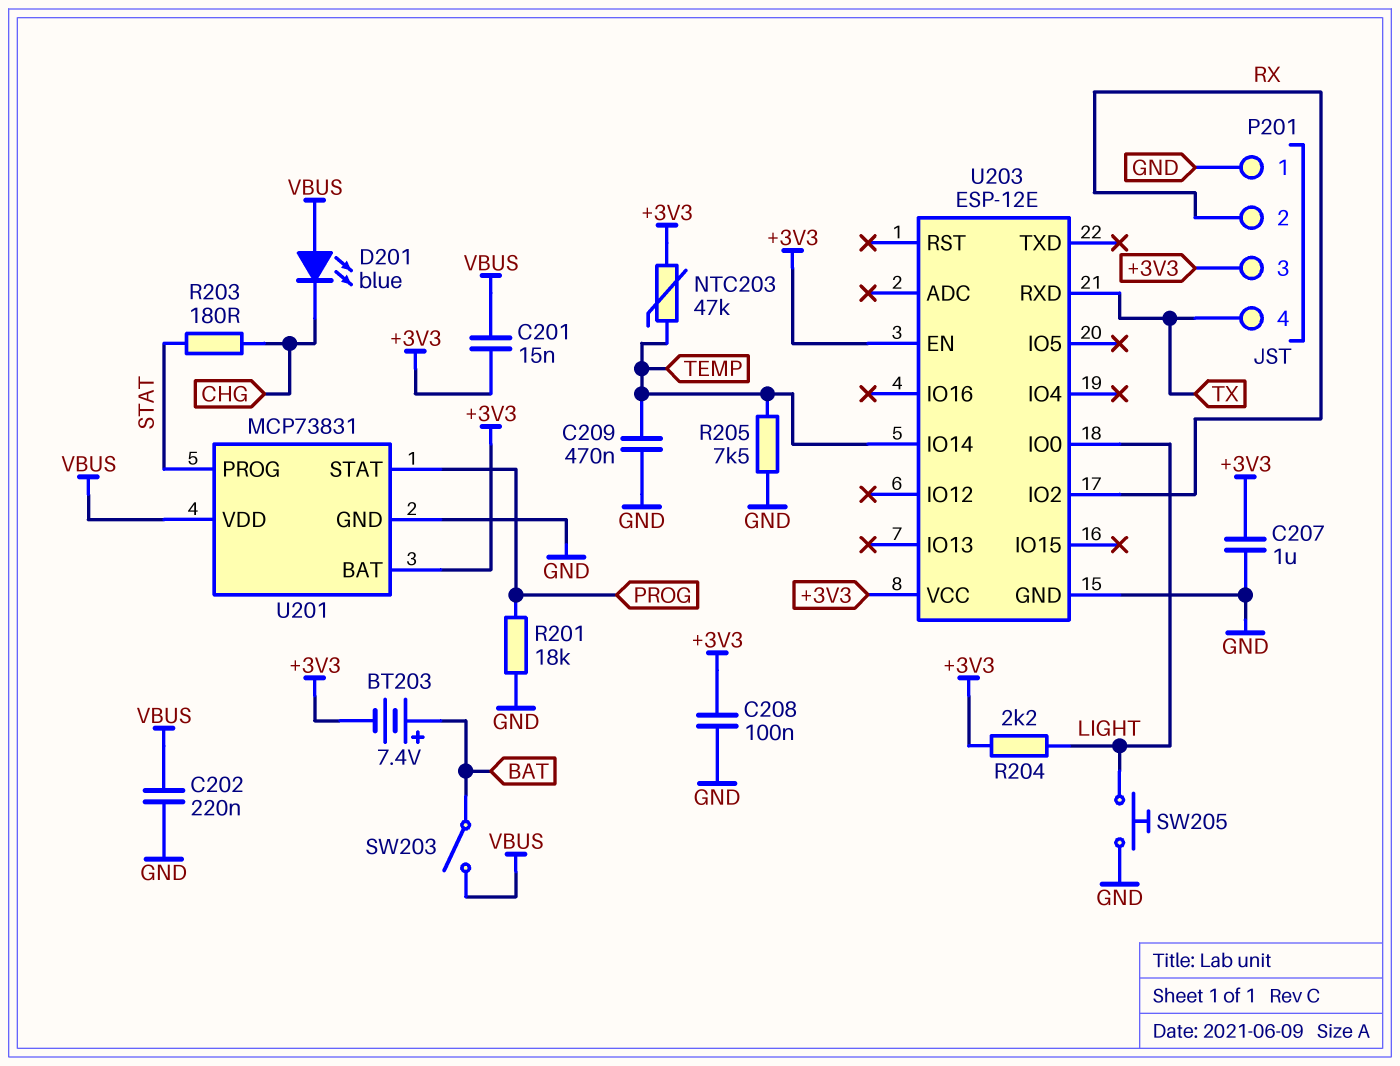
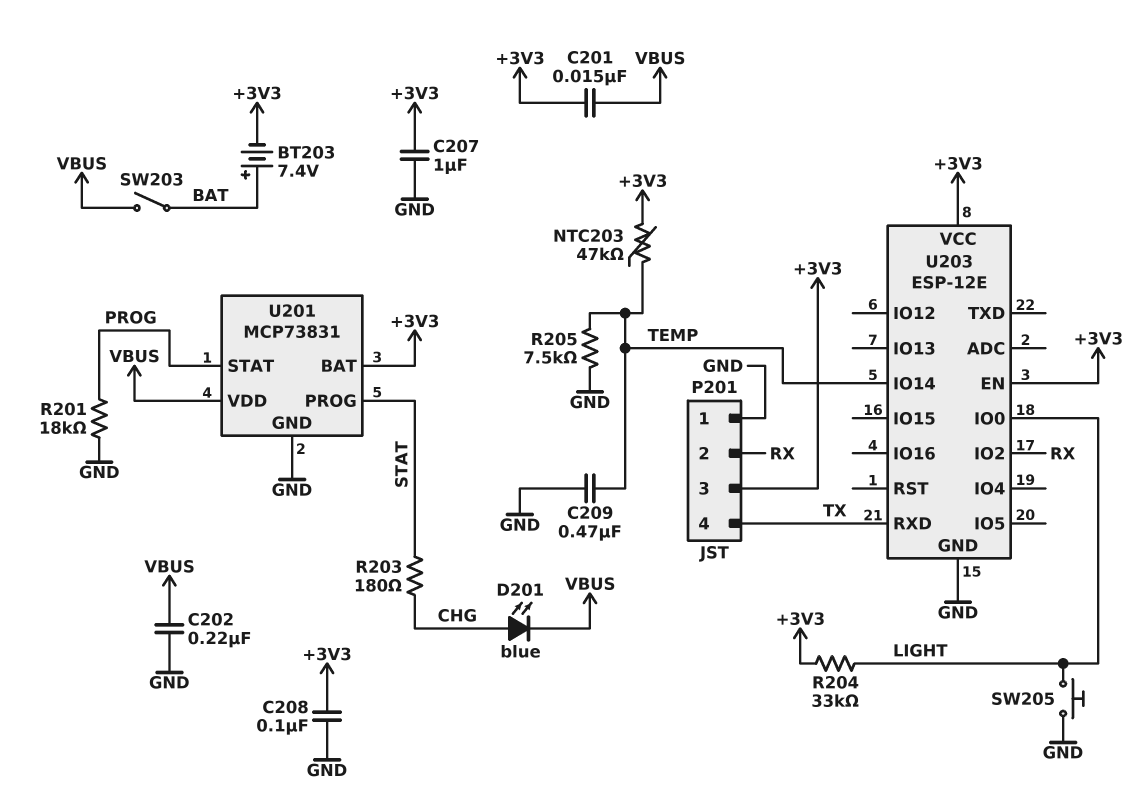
D201: LED blue (A VBUS, K CHG) -> LED blue (A CHG, K VBUS)
R204: 2.2k (+3V3, LIGHT) -> 33k (+3V3, LIGHT)

